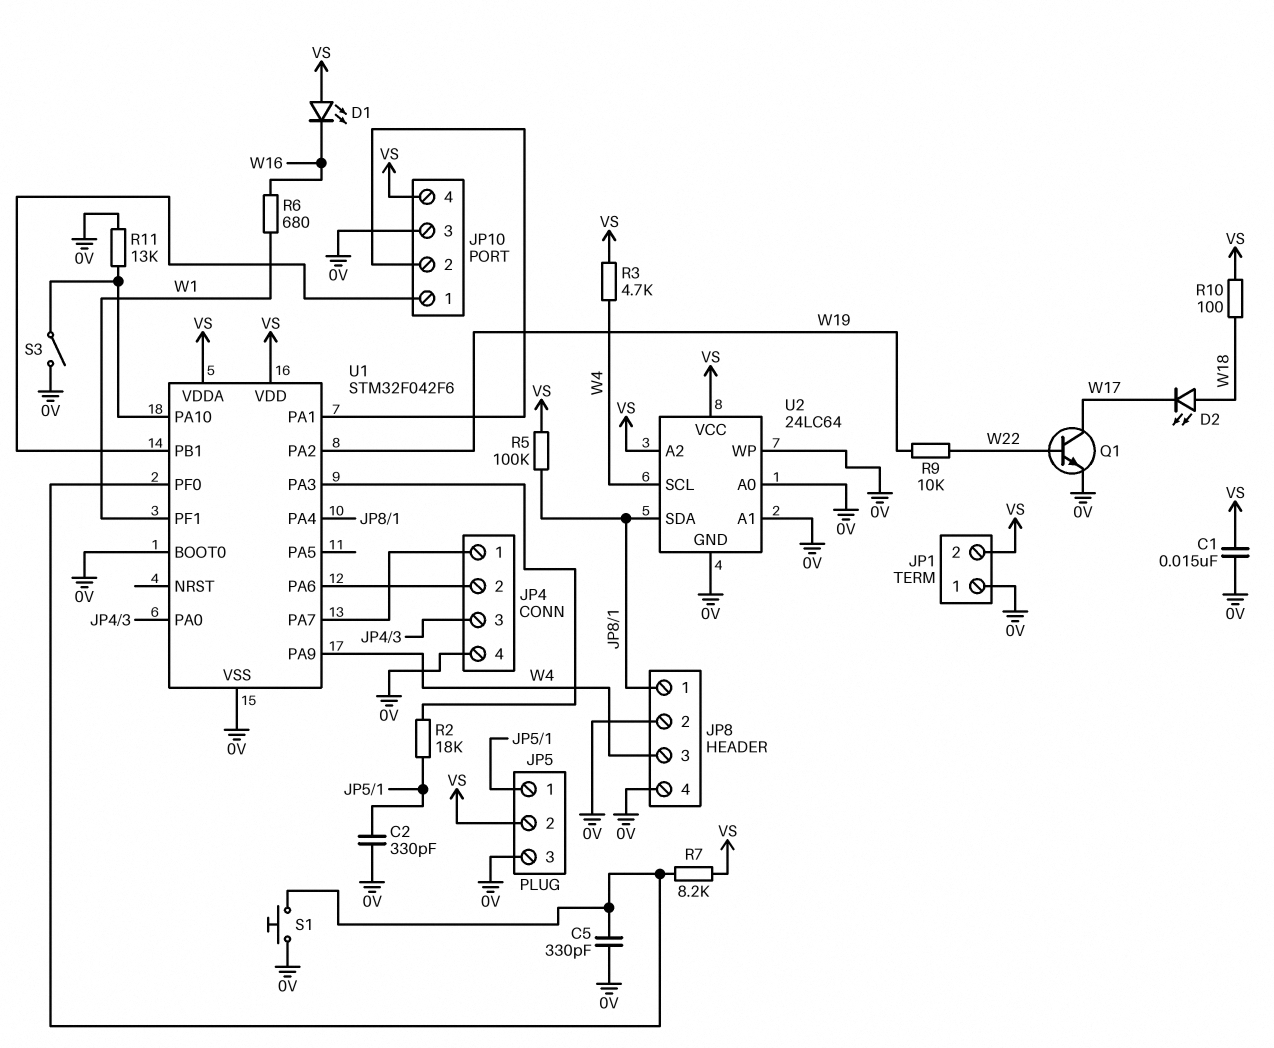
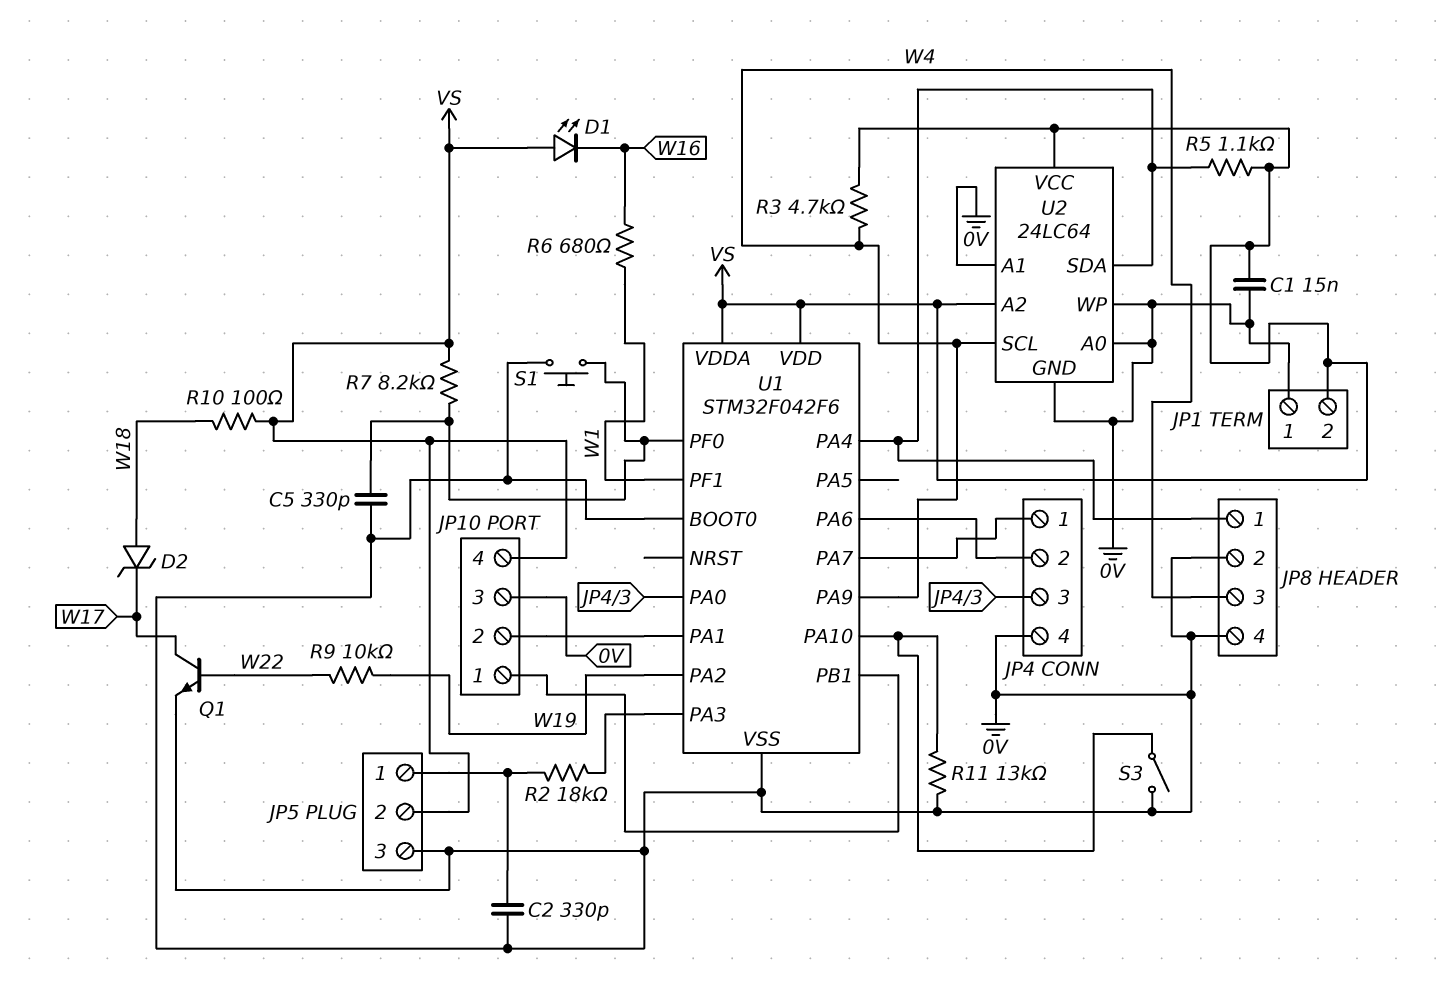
D2: LED (A W18, K W17) -> zener (A W18, K W17)
R5: 100k (JP8/1, VS) -> 1.1k (JP8/1, VS)

